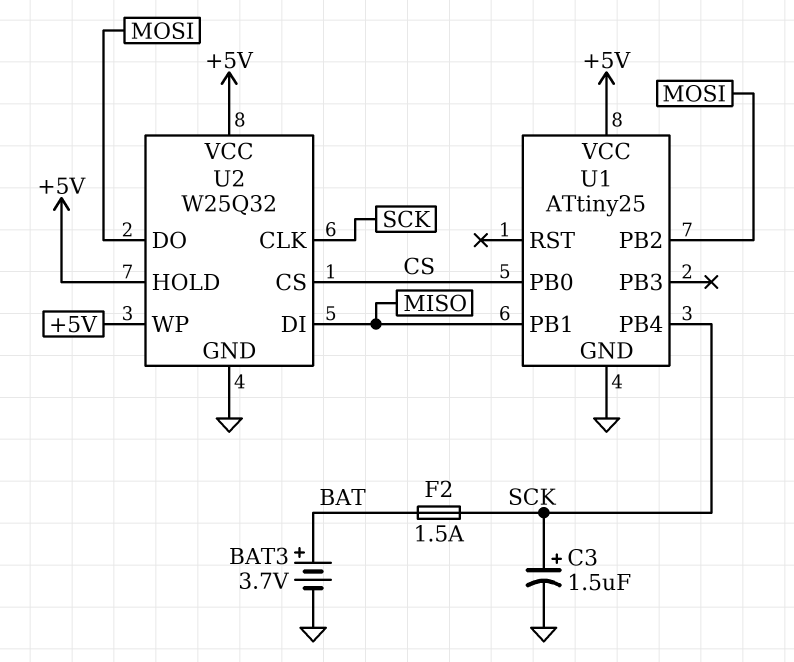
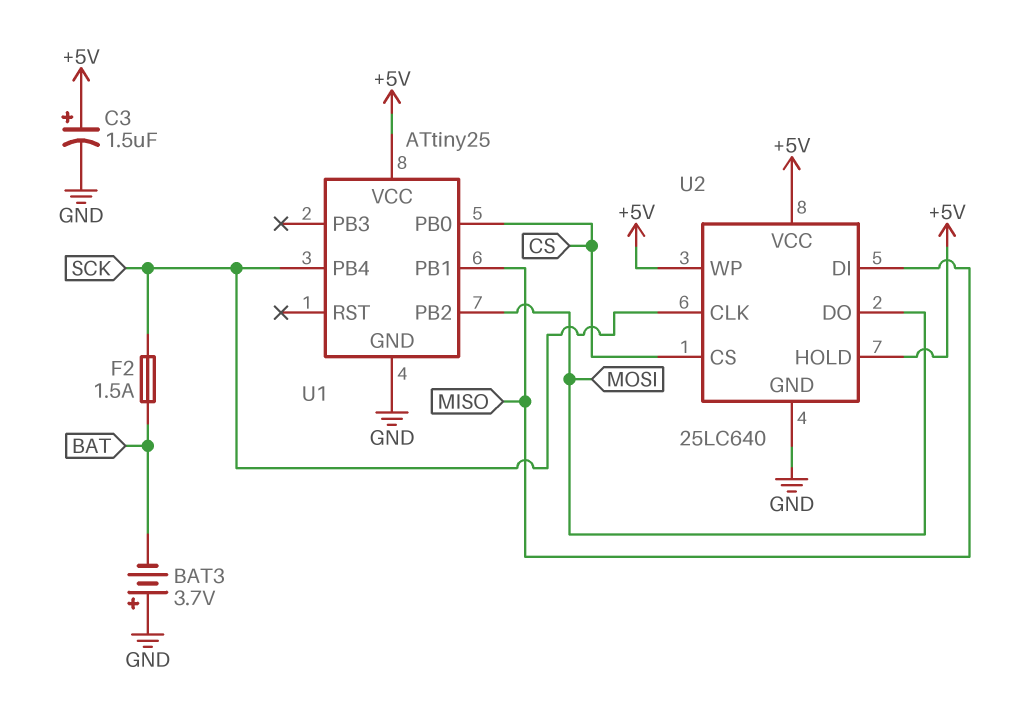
BAT3: 3.7V (plus BAT, minus GND) -> 3.7V (plus GND, minus BAT)
C3: 1.5uF (plus SCK, minus GND) -> 1.5uF (plus +5V, minus GND)
U2: W25Q32 -> 25LC640

